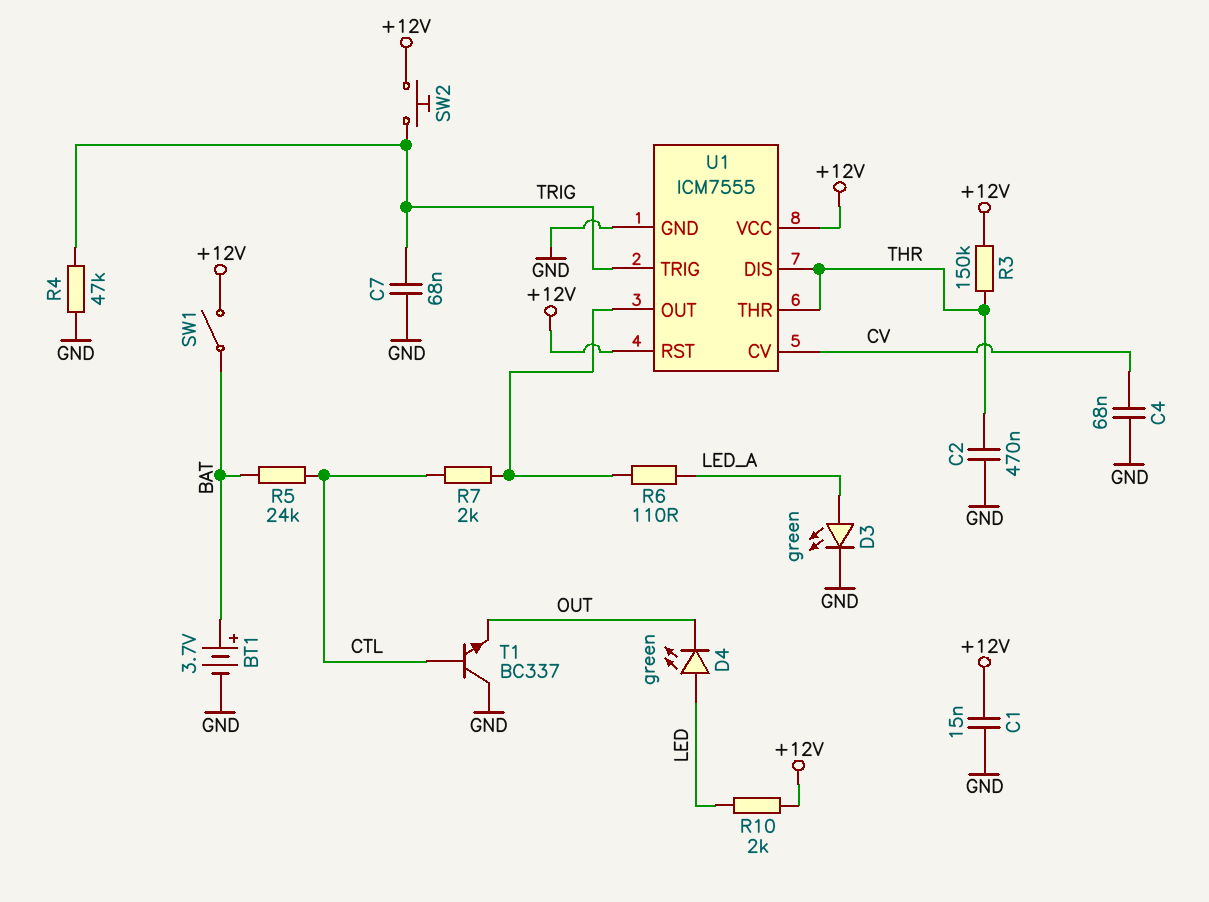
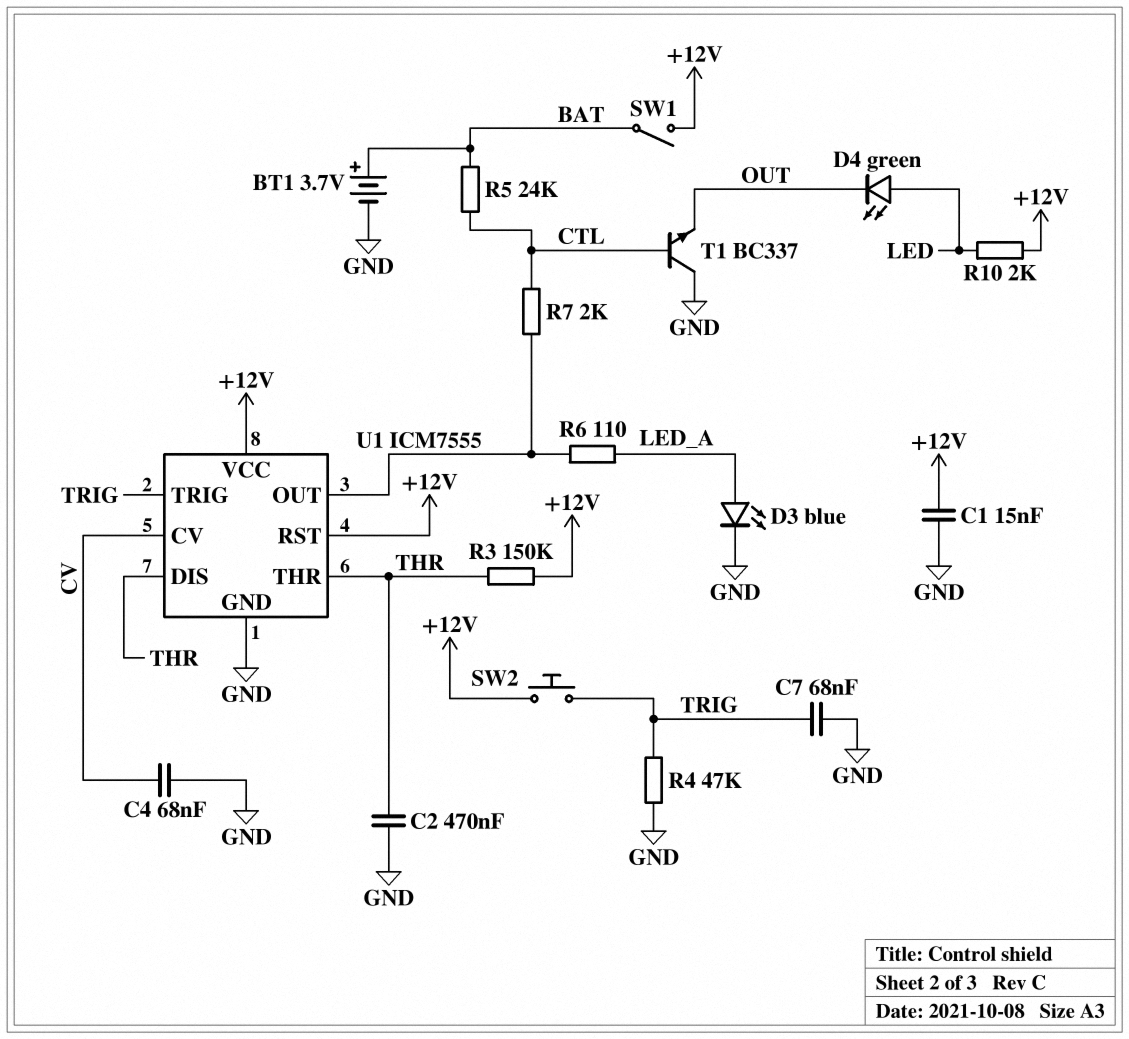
D3: LED green (A LED_A, K GND) -> LED blue (A LED_A, K GND)

